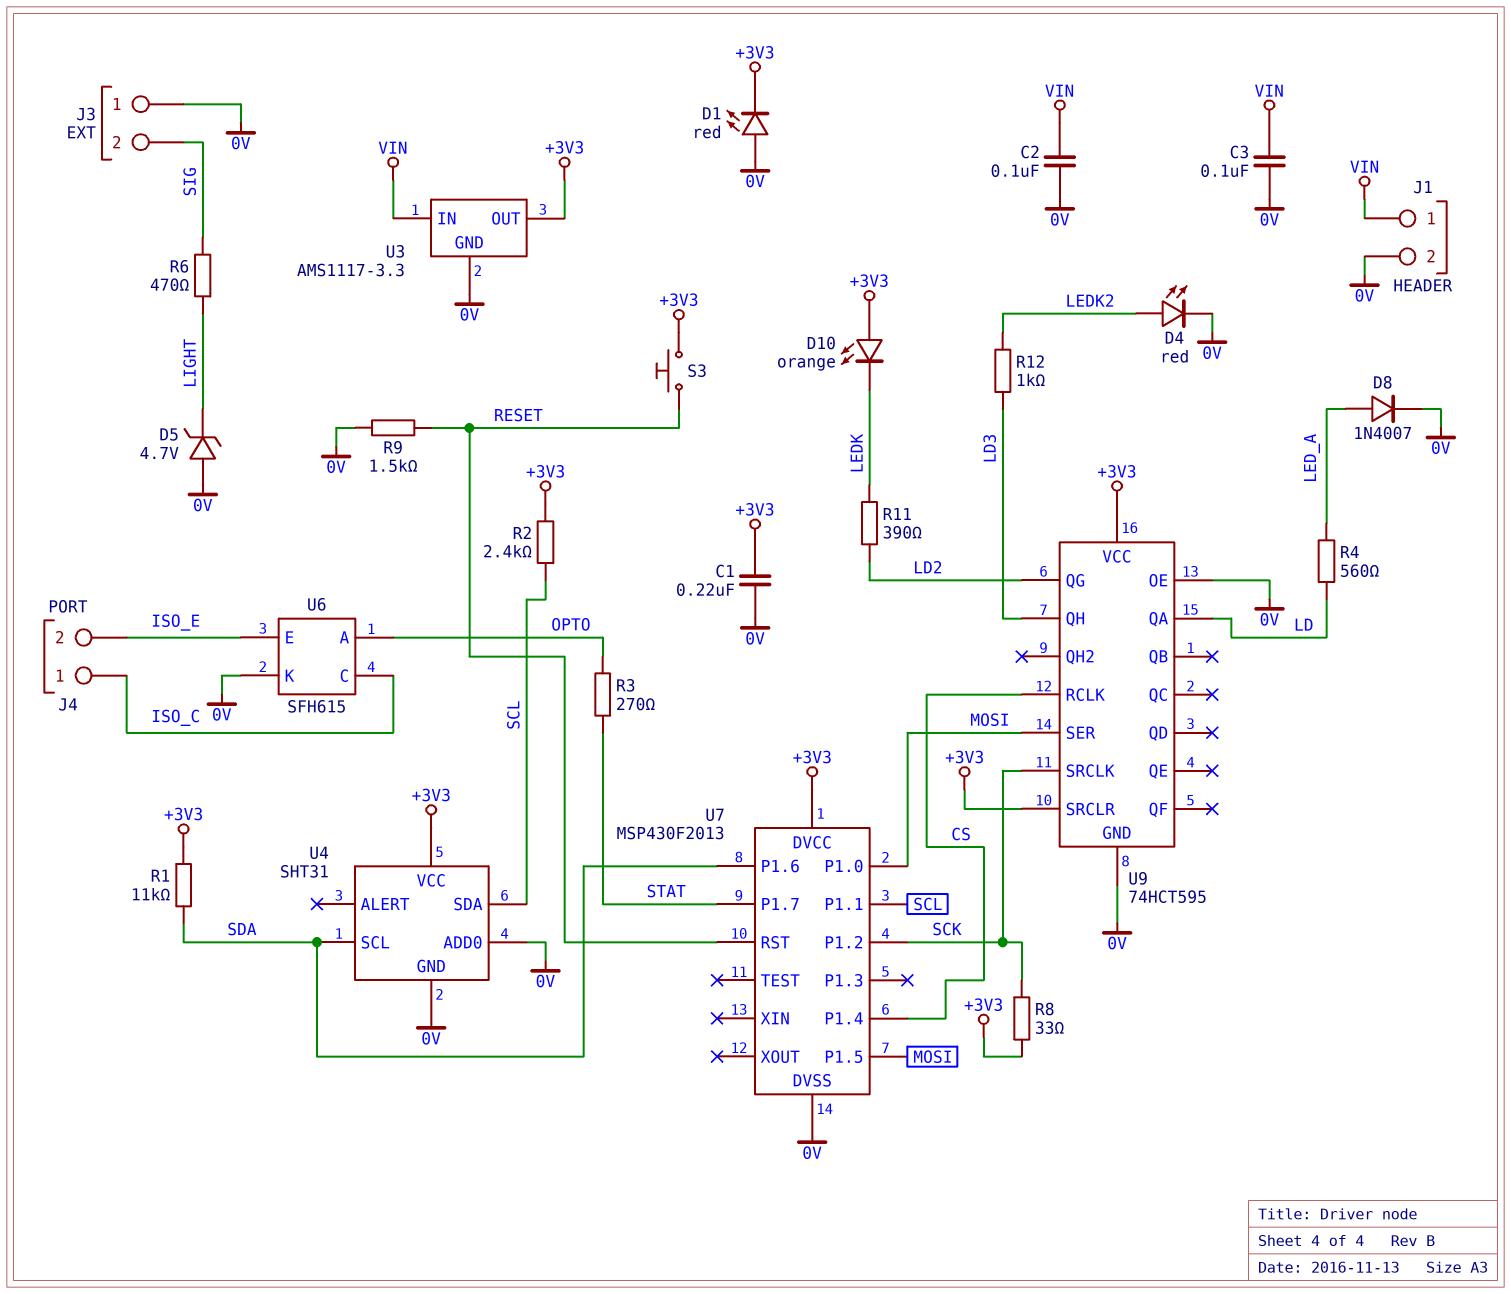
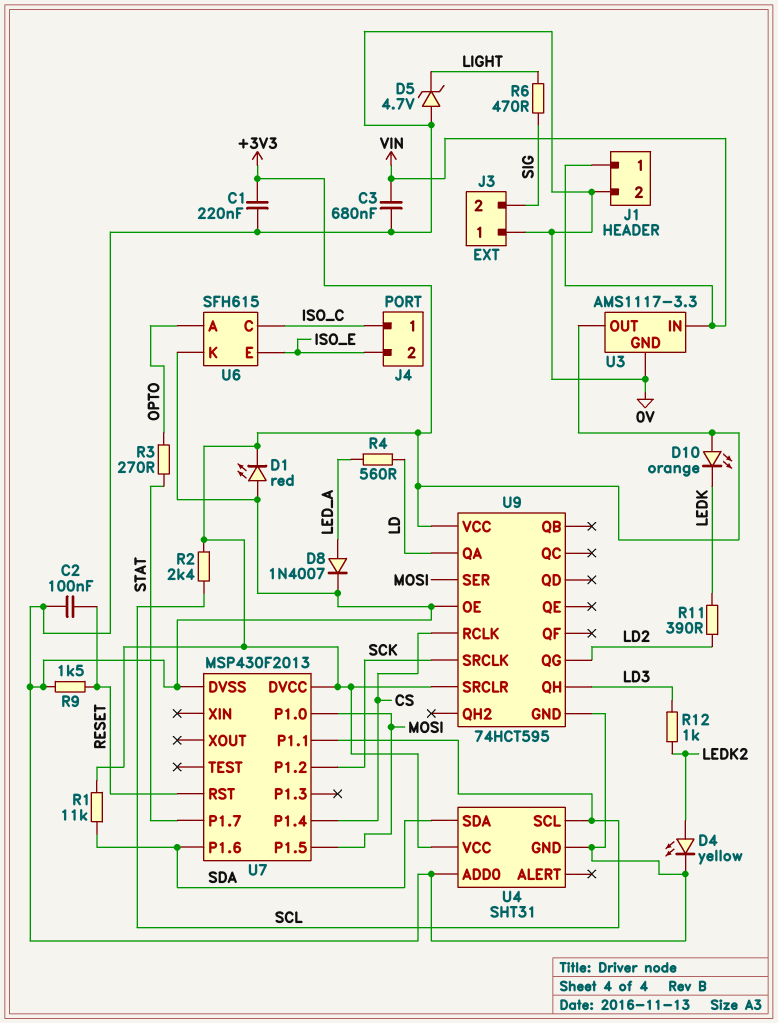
C2: 100nF (0V, VIN) -> 100nF (0V, RESET)
C3: 100nF (0V, VIN) -> 680nF (0V, VIN)
D4: LED red (A LEDK2, K 0V) -> LED yellow (A LEDK2, K 0V)
R8: 33 (+3V3, SCK) -> none
S3: button (+3V3, RESET) -> none
U4 pin SCL: SDA -> SCL
U4 pin SDA: SCL -> SDA

